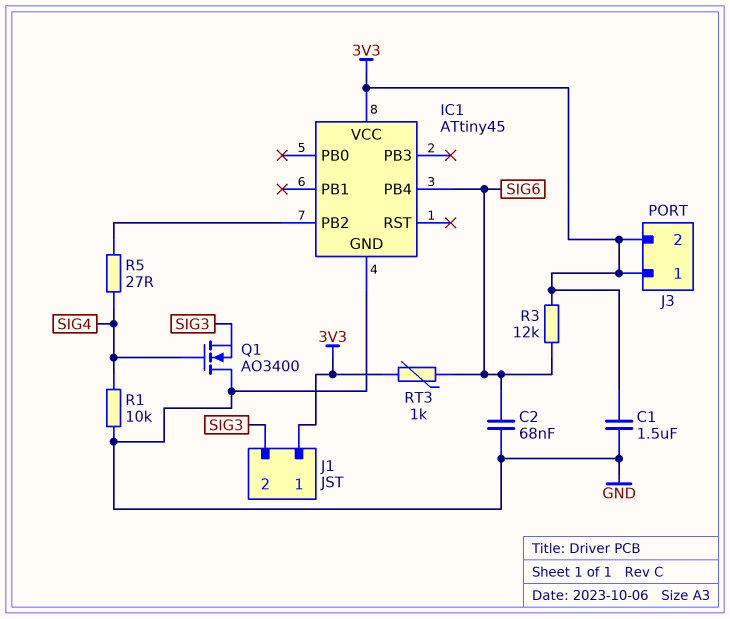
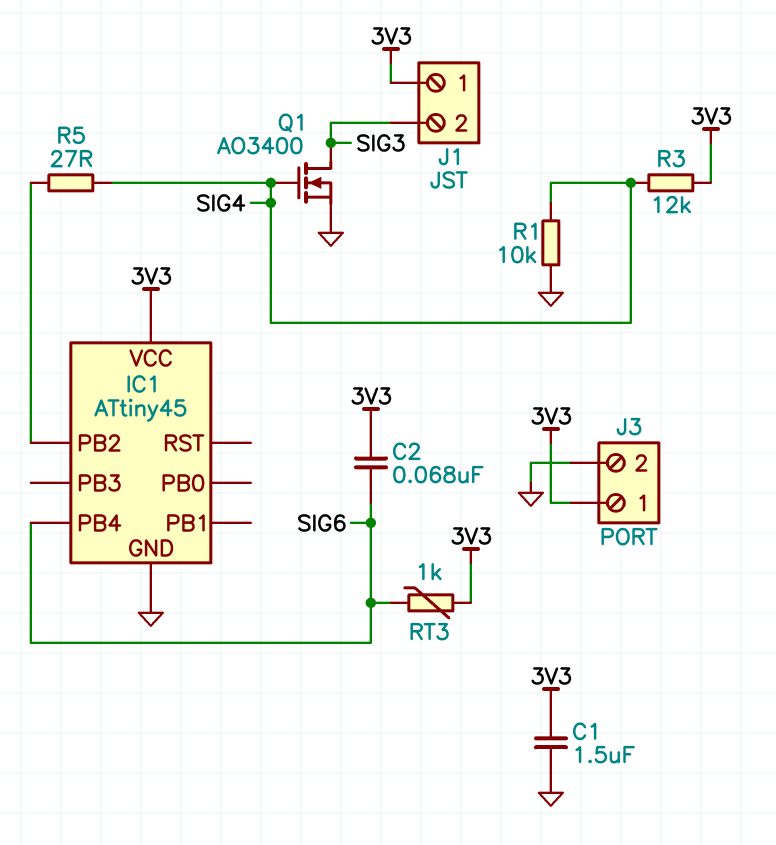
C2: 68nF (GND, SIG6) -> 68nF (3V3, SIG6)
J3 pin 2: 3V3 -> GND
Q1: NMOS AO3400 (G SIG4, D GND, S SIG3) -> NMOS AO3400 (G SIG4, D SIG3, S GND)
R3: 12k (3V3, SIG6) -> 12k (3V3, SIG4)

